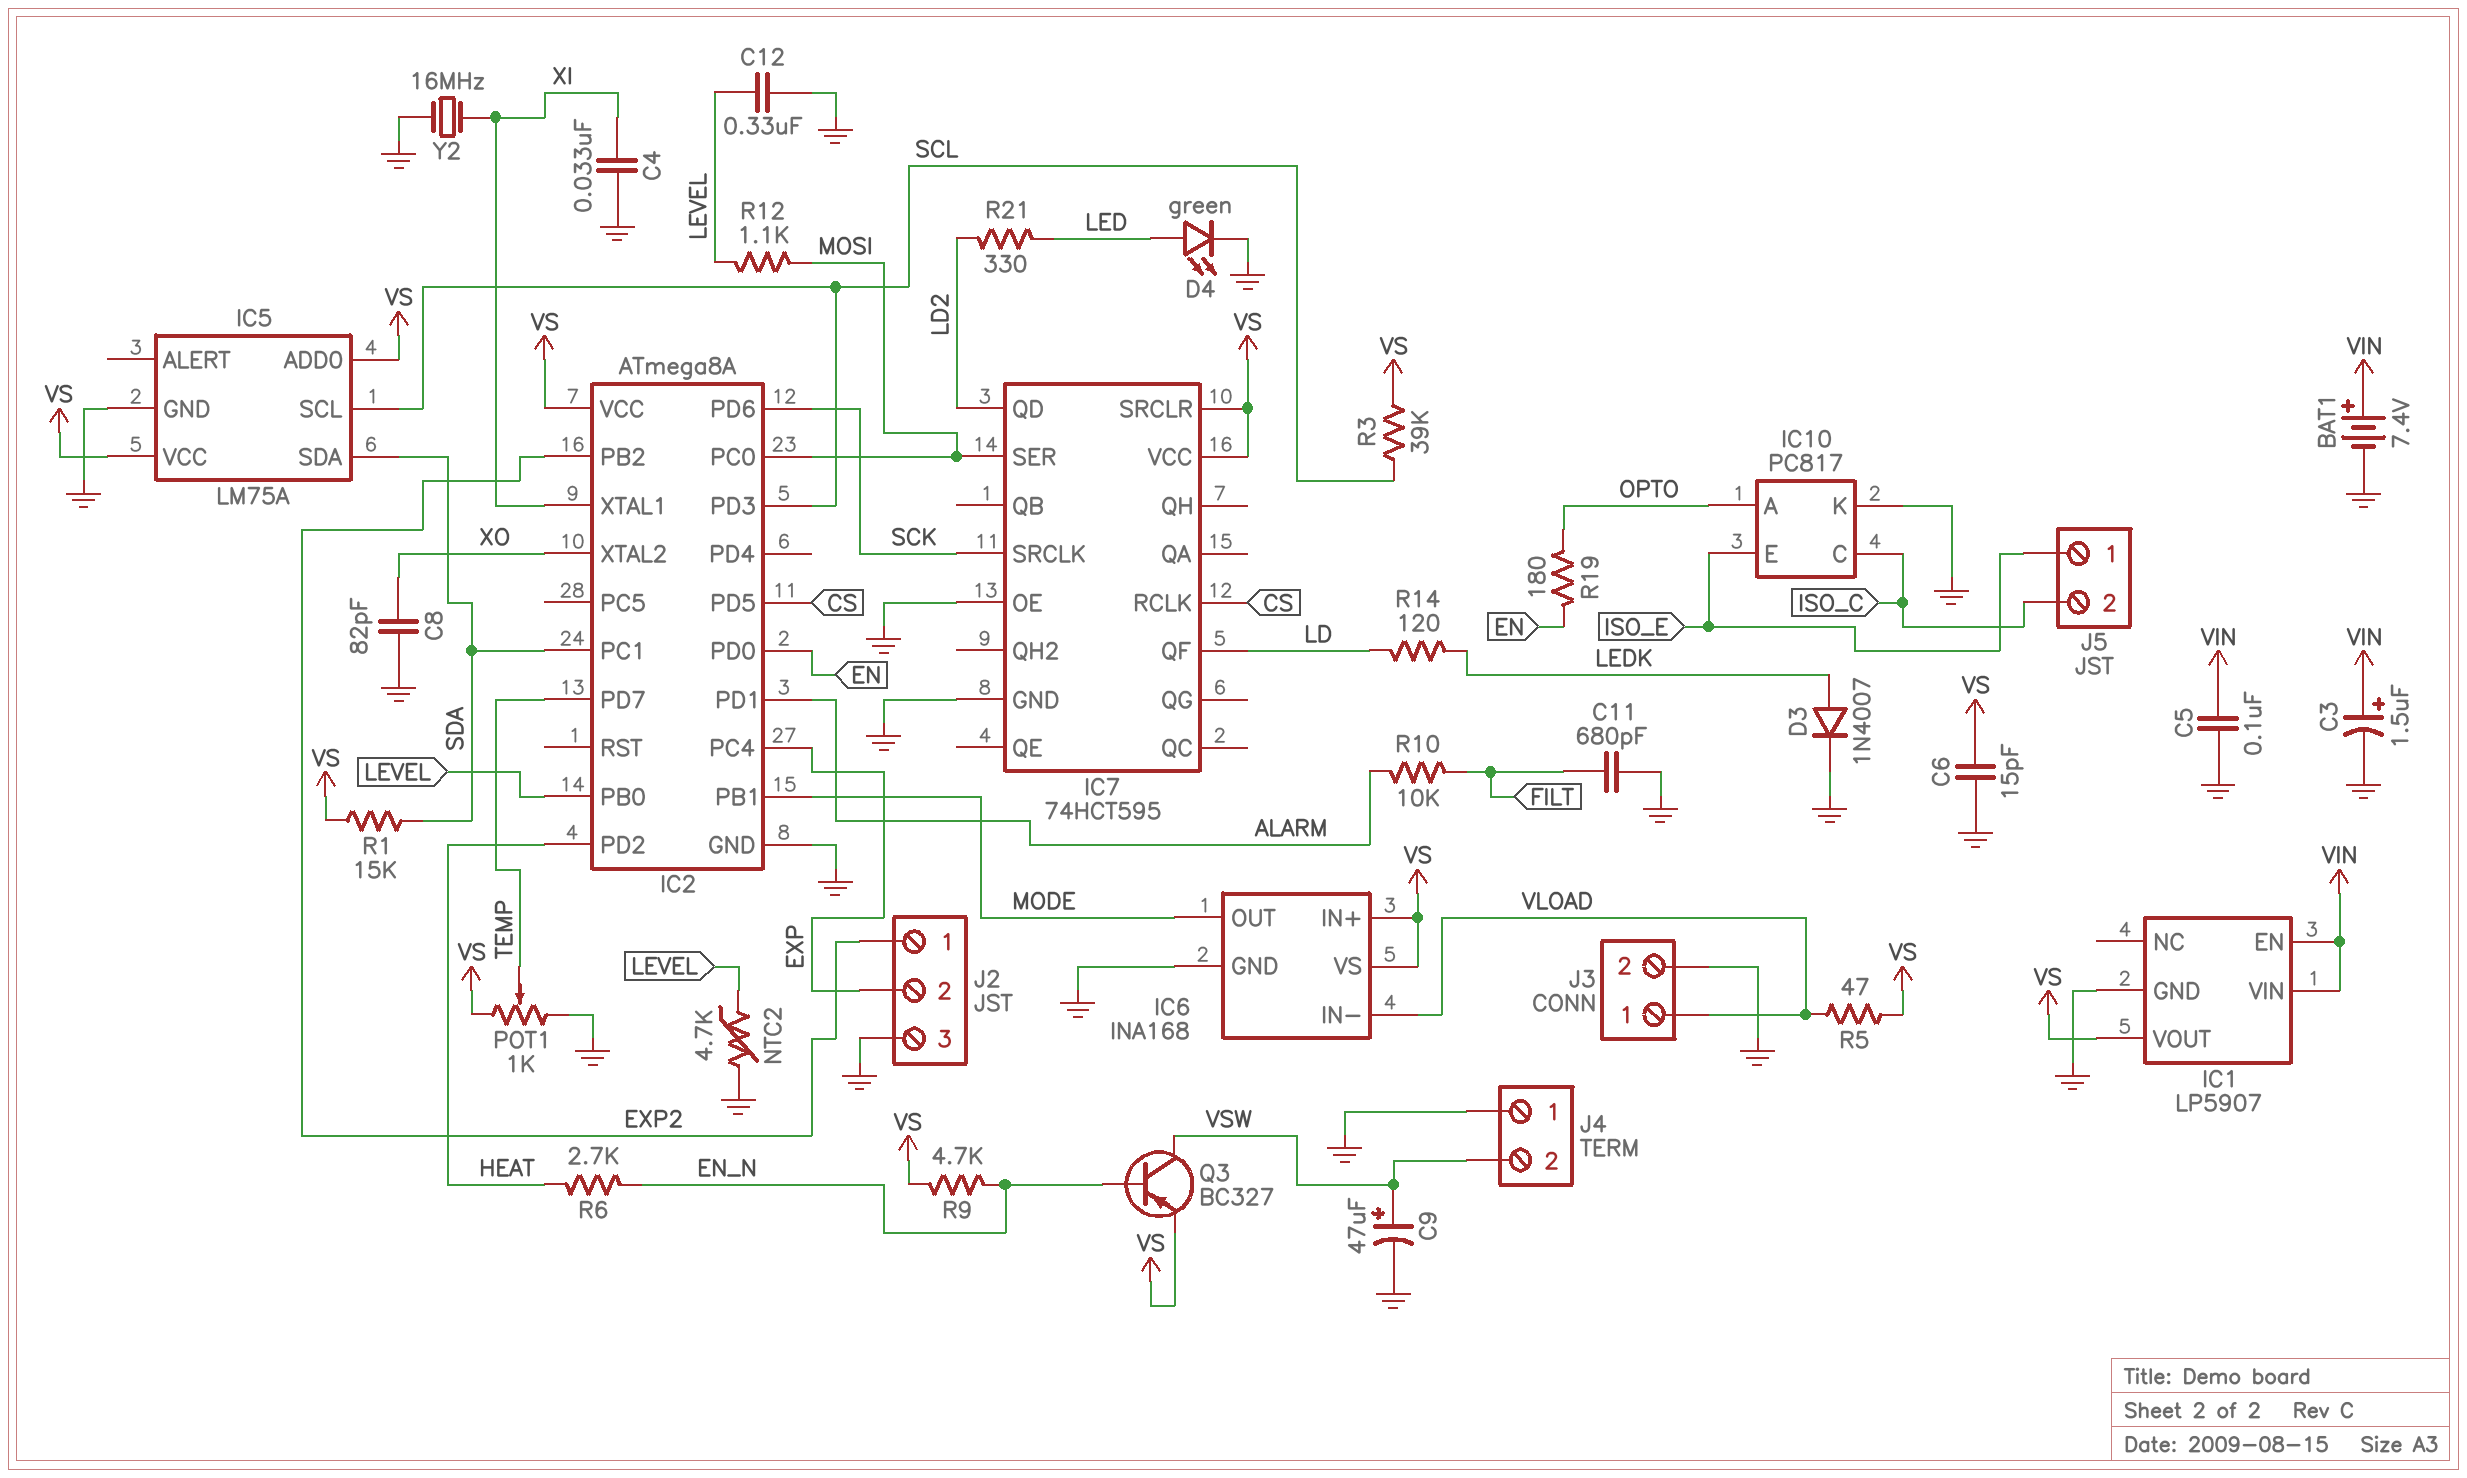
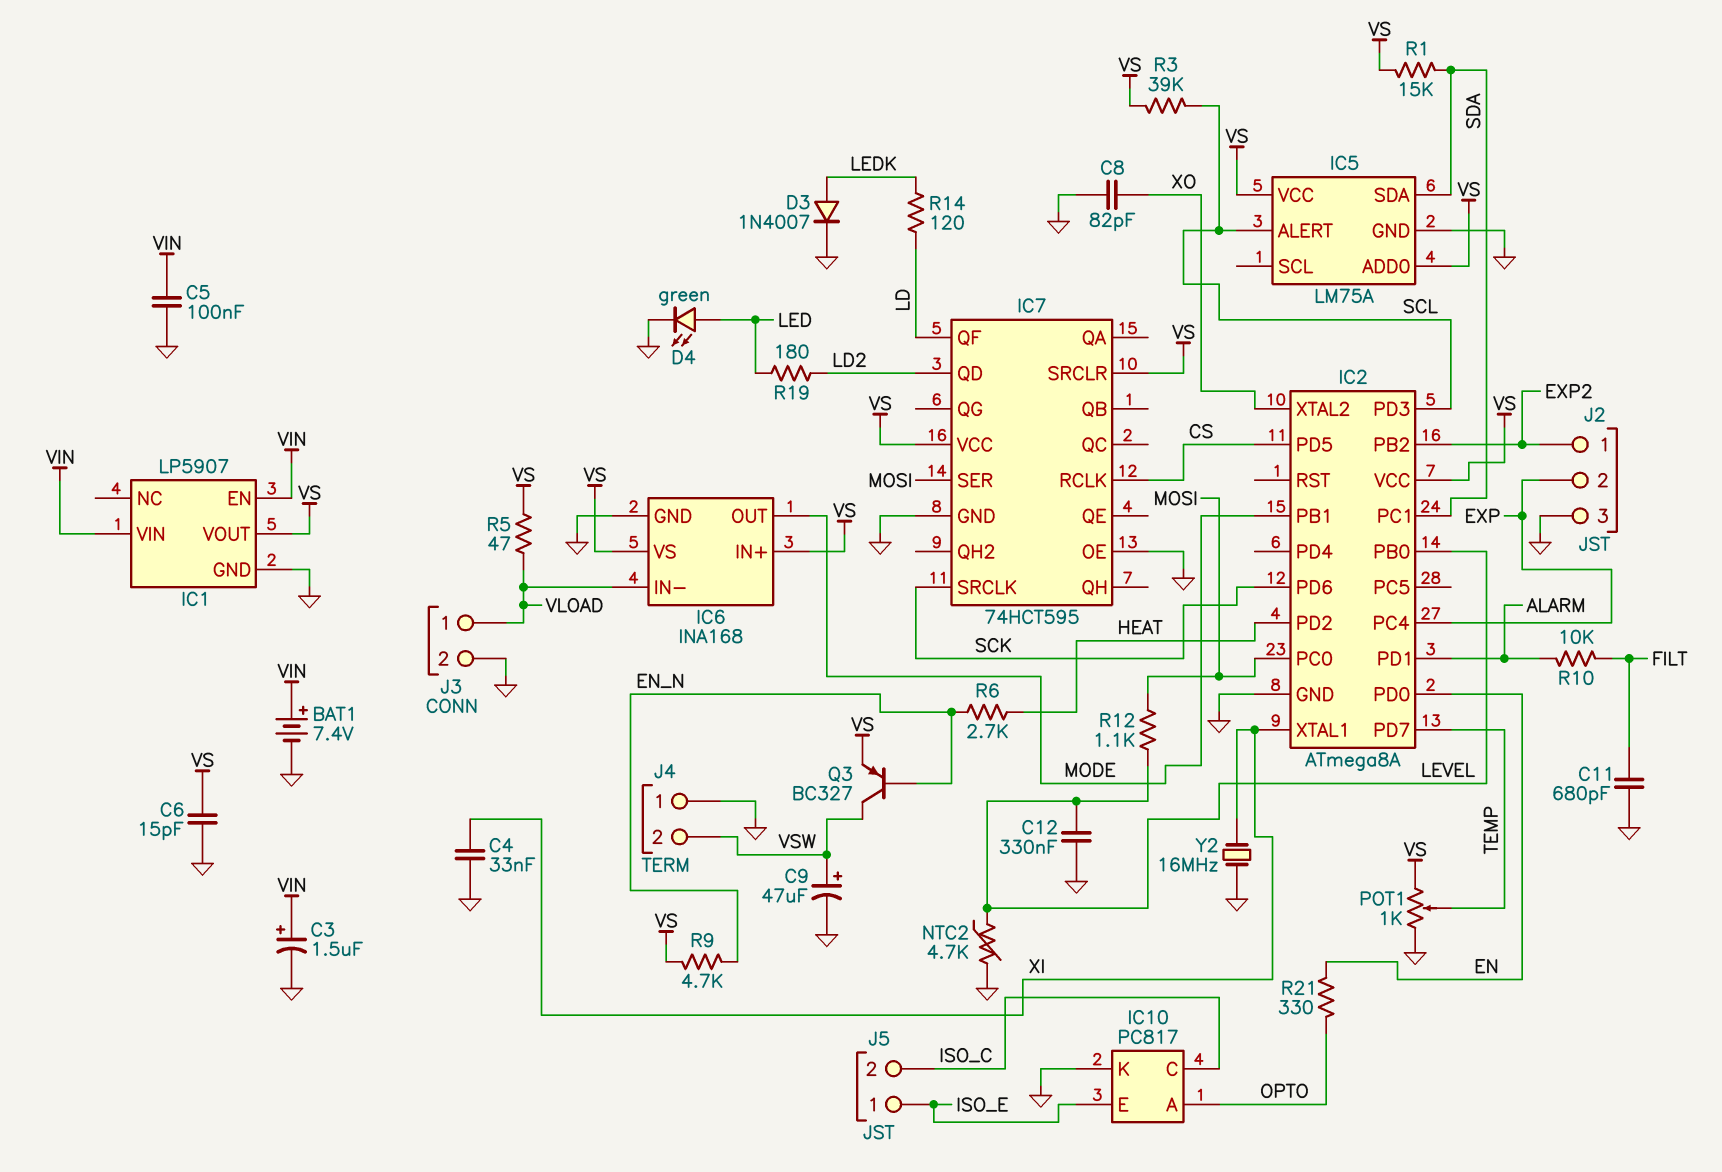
IC5 pin ALERT: none -> SCL
IC5 pin SCL: SCL -> none
R19: 180 (EN, OPTO) -> 180 (LD2, LED)
R21: 330 (LD2, LED) -> 330 (EN, OPTO)

